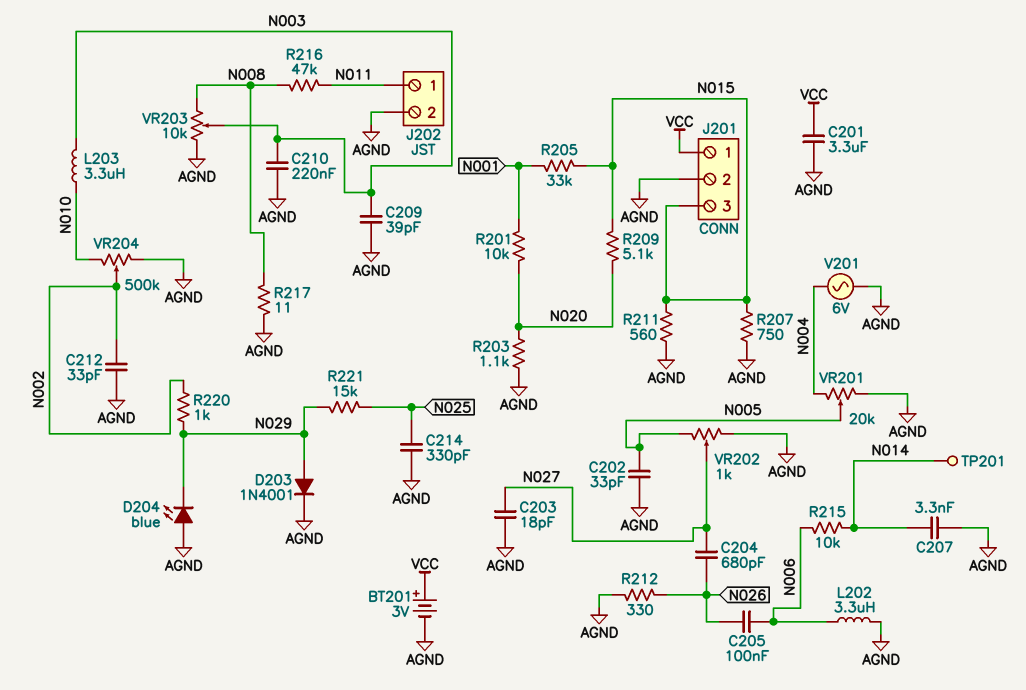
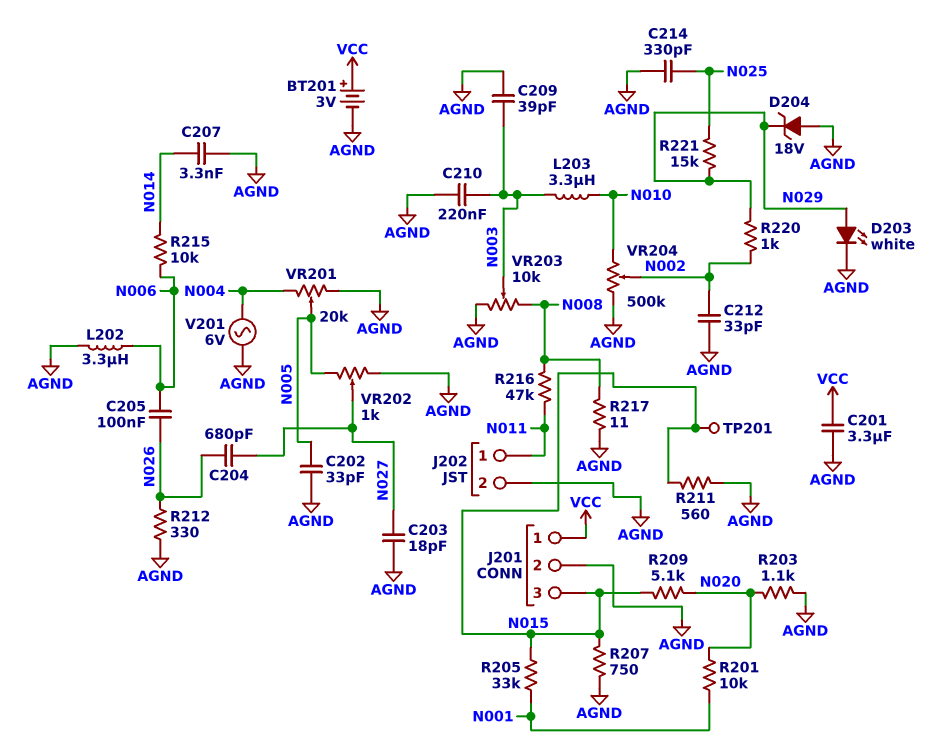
D203: diode 1N4001 (A N029, K AGND) -> LED white (A N029, K AGND)
D204: LED blue (A AGND, K N029) -> zener 18V (A AGND, K N029)
TP201: test point (N014) -> test point (N015)

